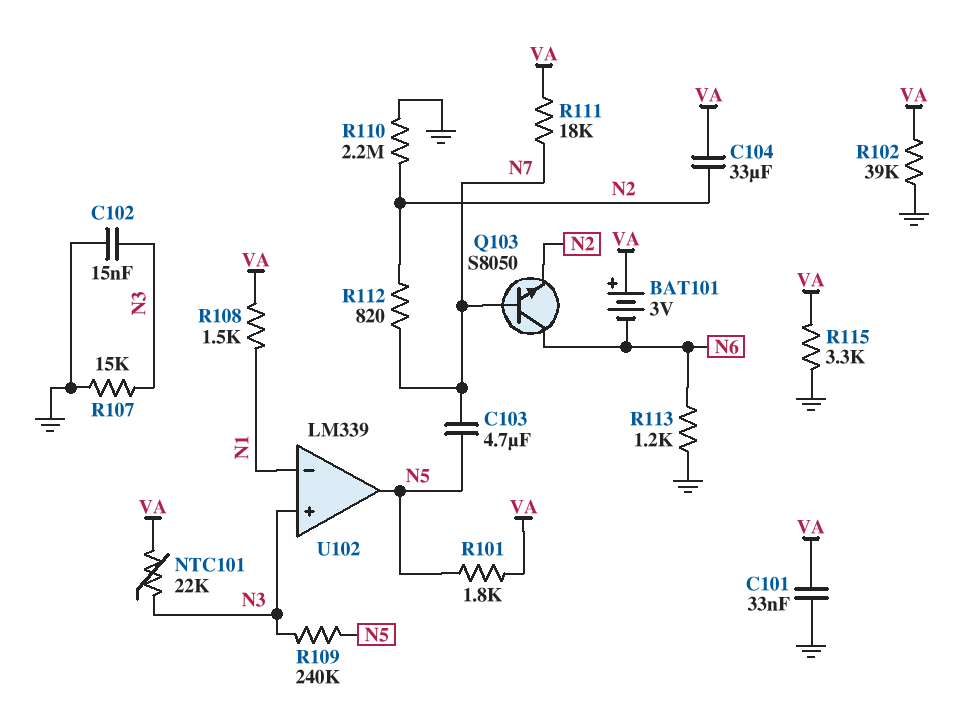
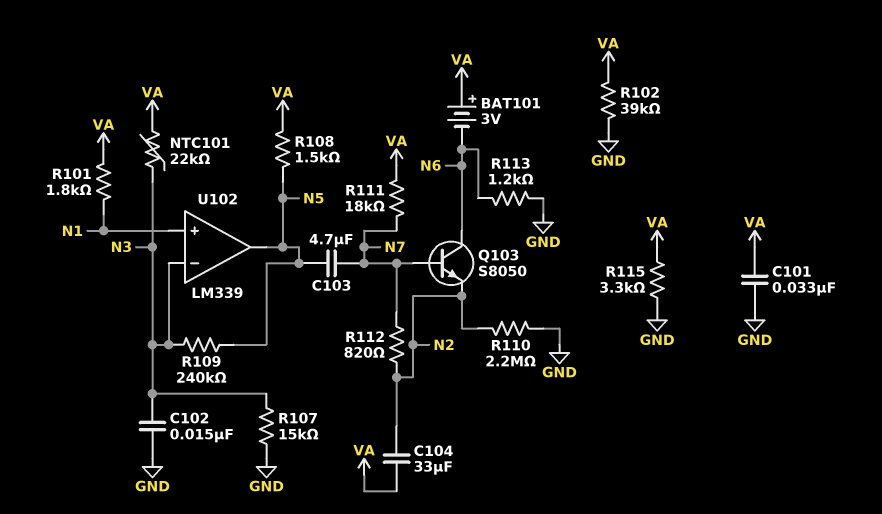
R101: 1.8k (N5, VA) -> 1.8k (N1, VA)
R108: 1.5k (N1, VA) -> 1.5k (N5, VA)
U102 pin in+: N3 -> N1
U102 pin in-: N1 -> N3

